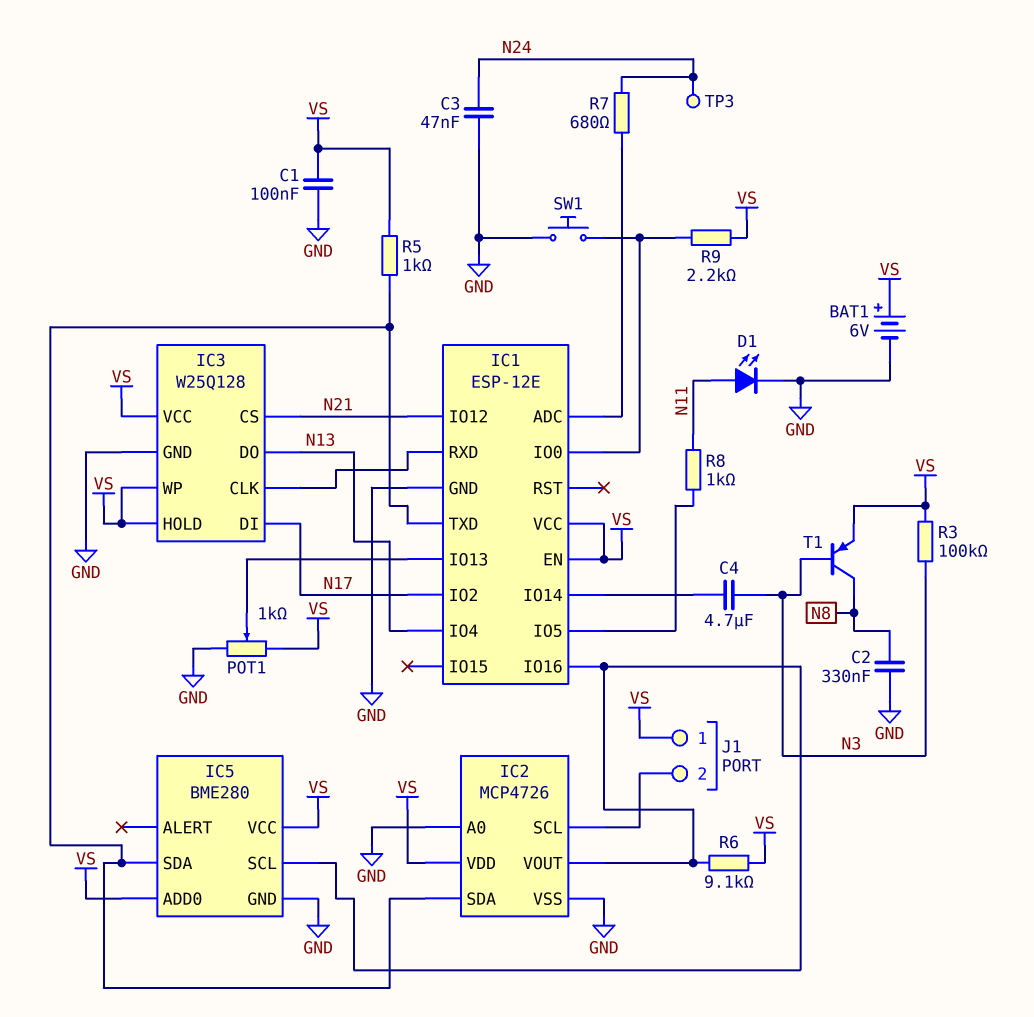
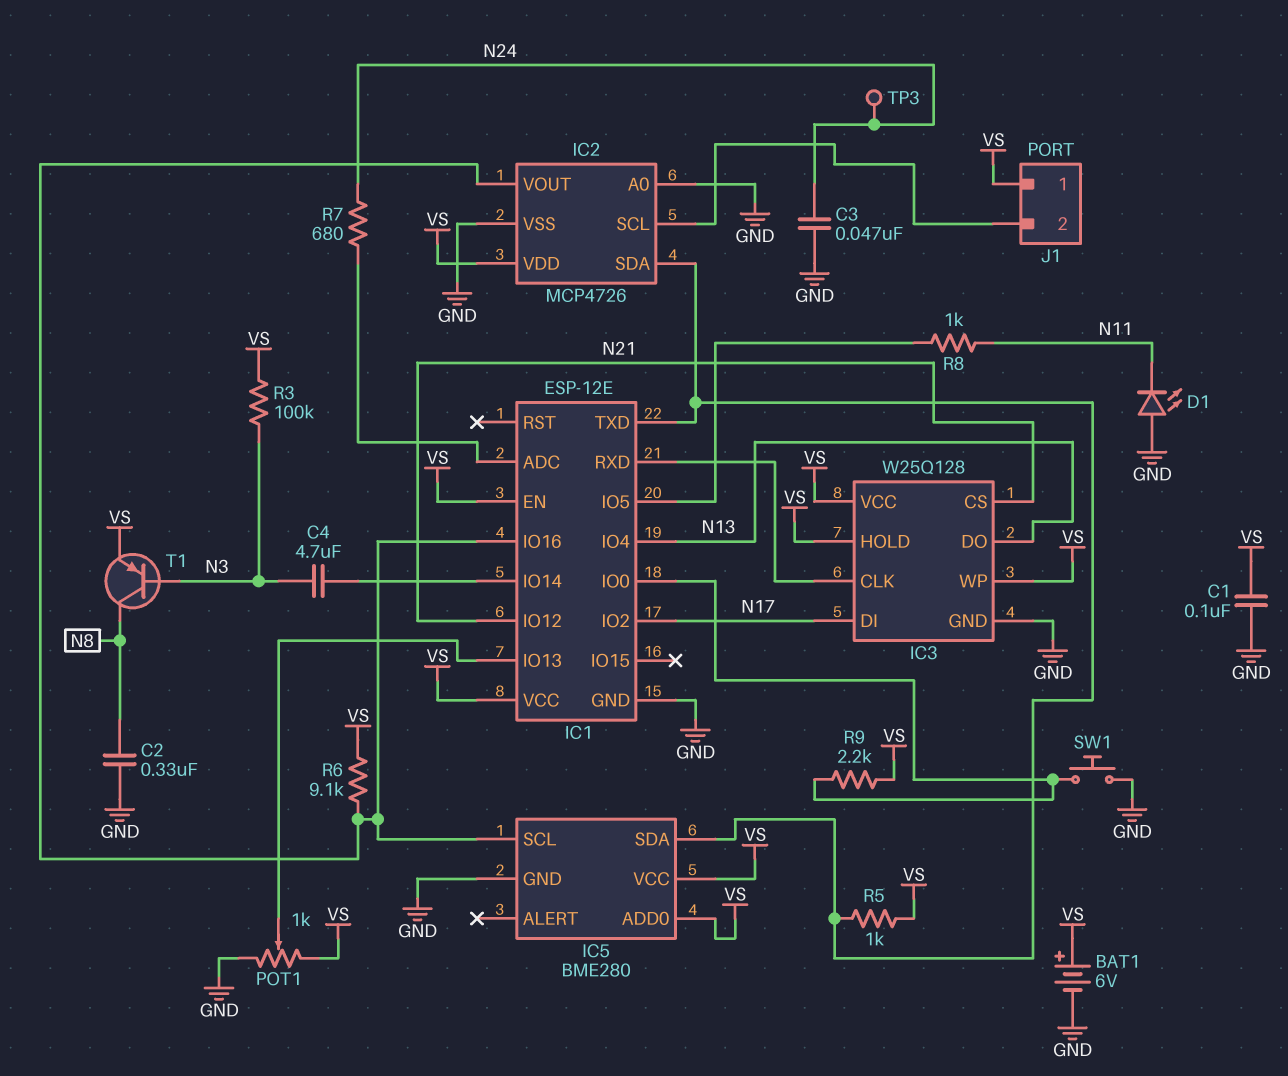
D1: LED (A N11, K GND) -> LED (A GND, K N11)

